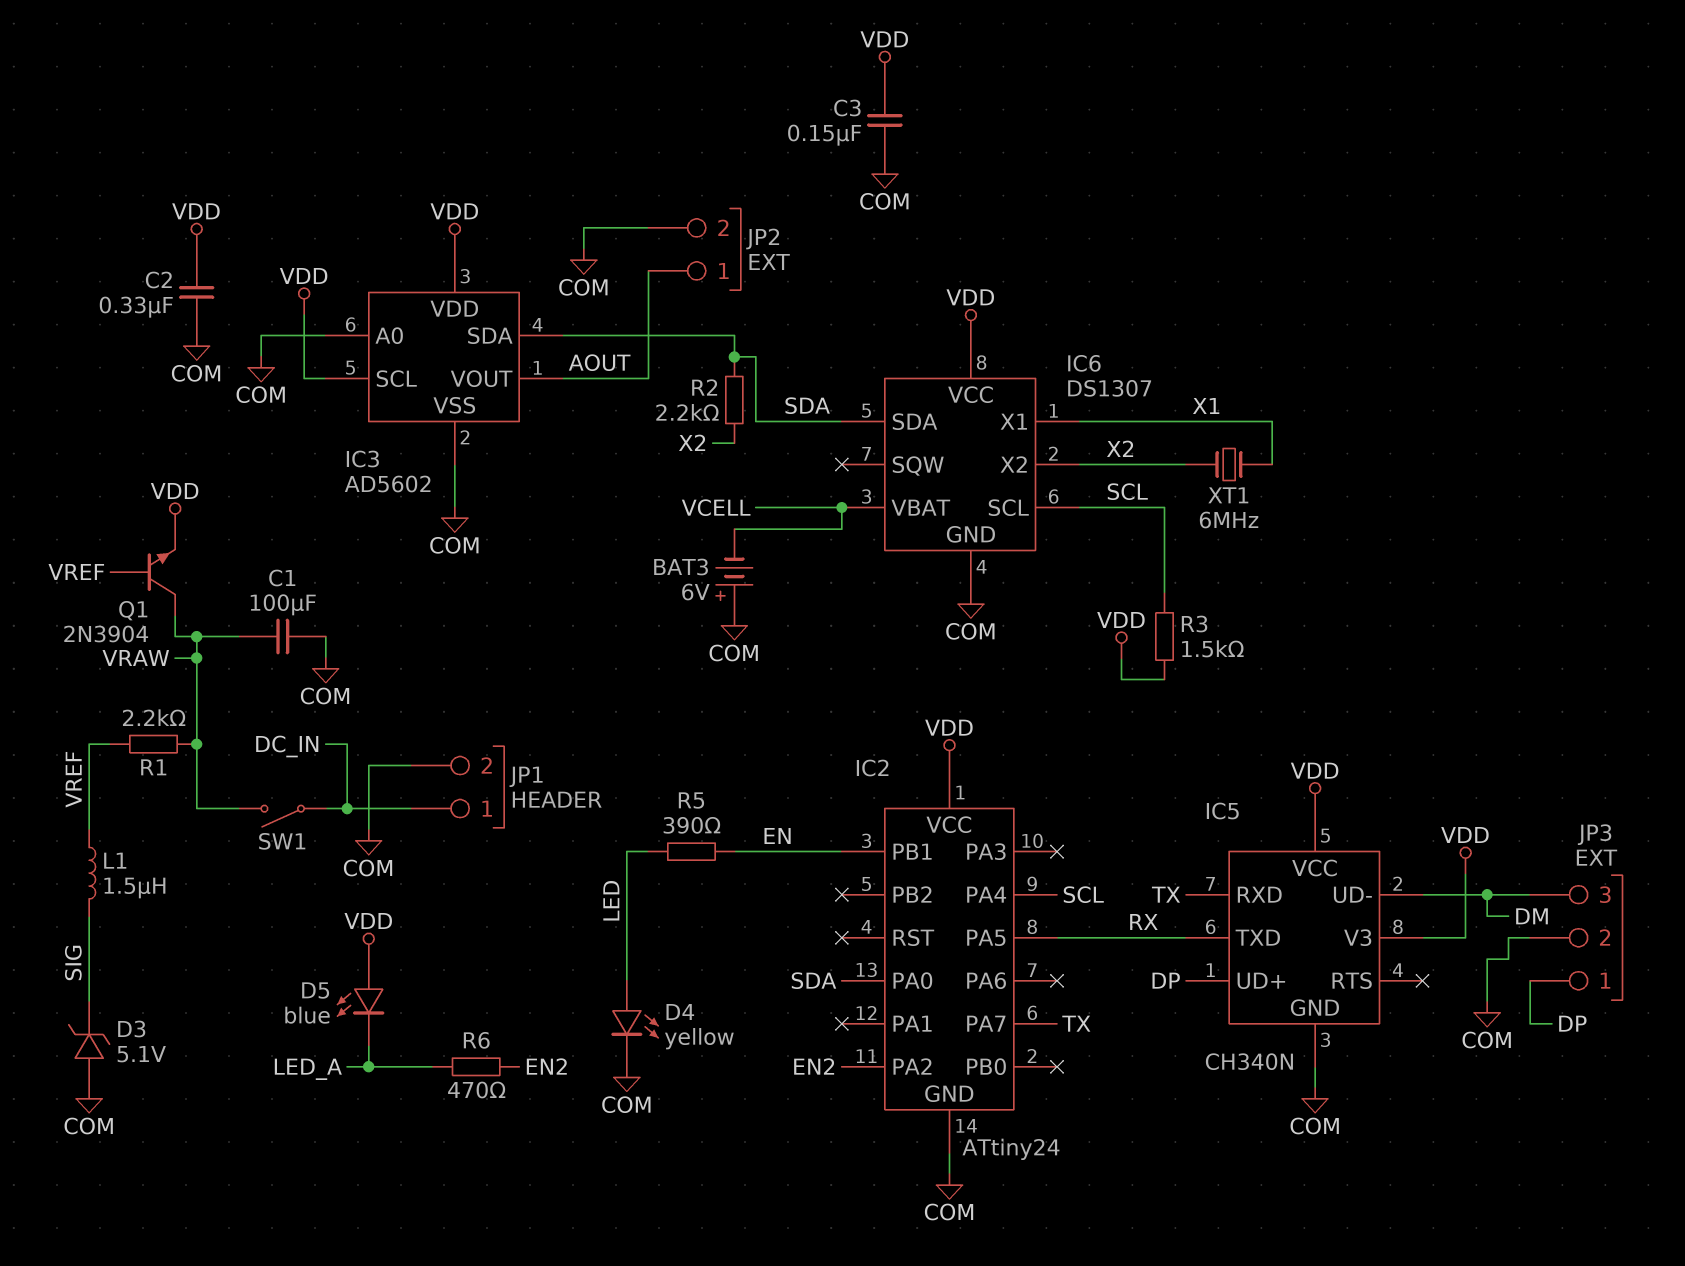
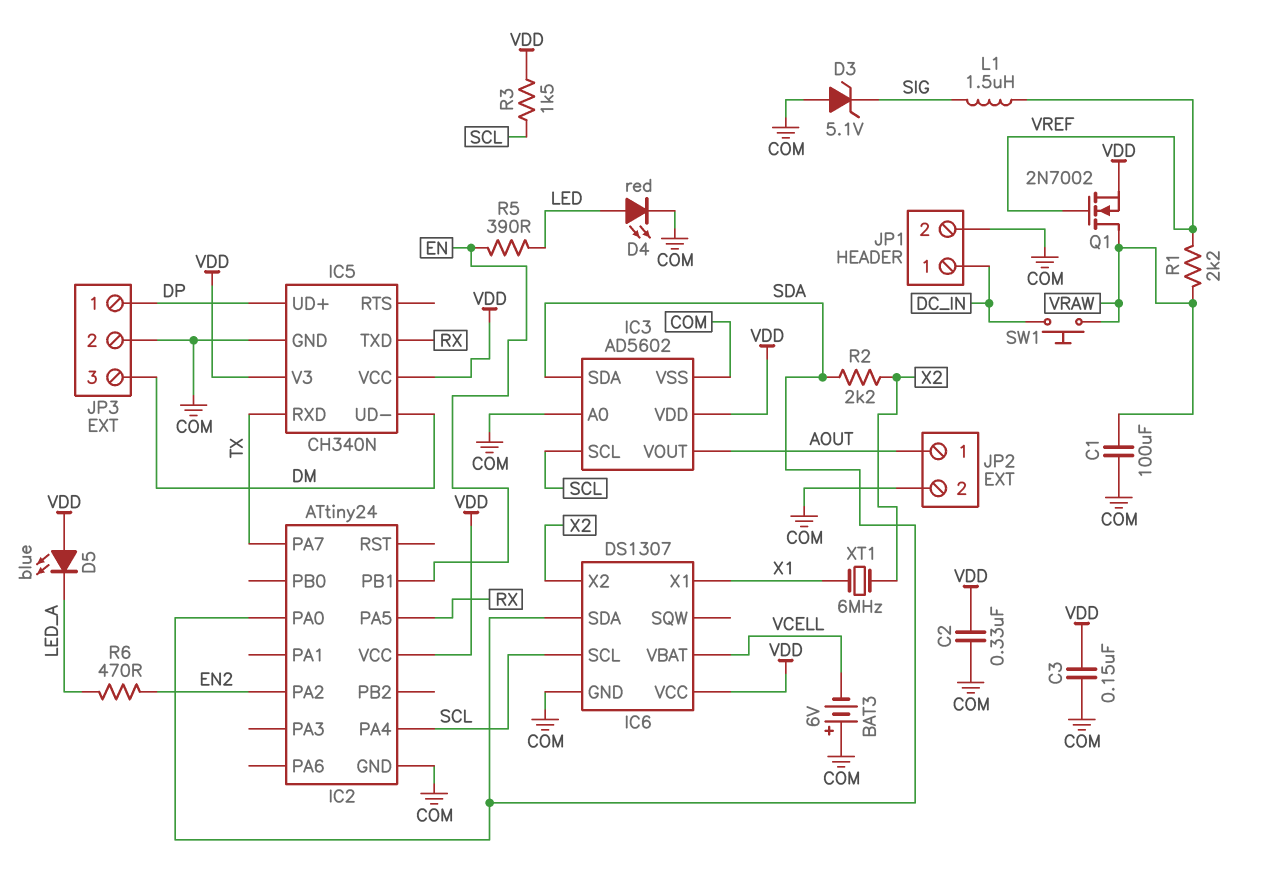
D4: LED yellow (A LED, K COM) -> LED red (A LED, K COM)
IC3 pin SCL: VDD -> SCL
Q1: NPN 2N3904 (B VREF, C VRAW, E VDD) -> NMOS 2N7002 (G VREF, D VRAW, S VDD)
SW1: switch (DC_IN, VRAW) -> button (DC_IN, VRAW)

